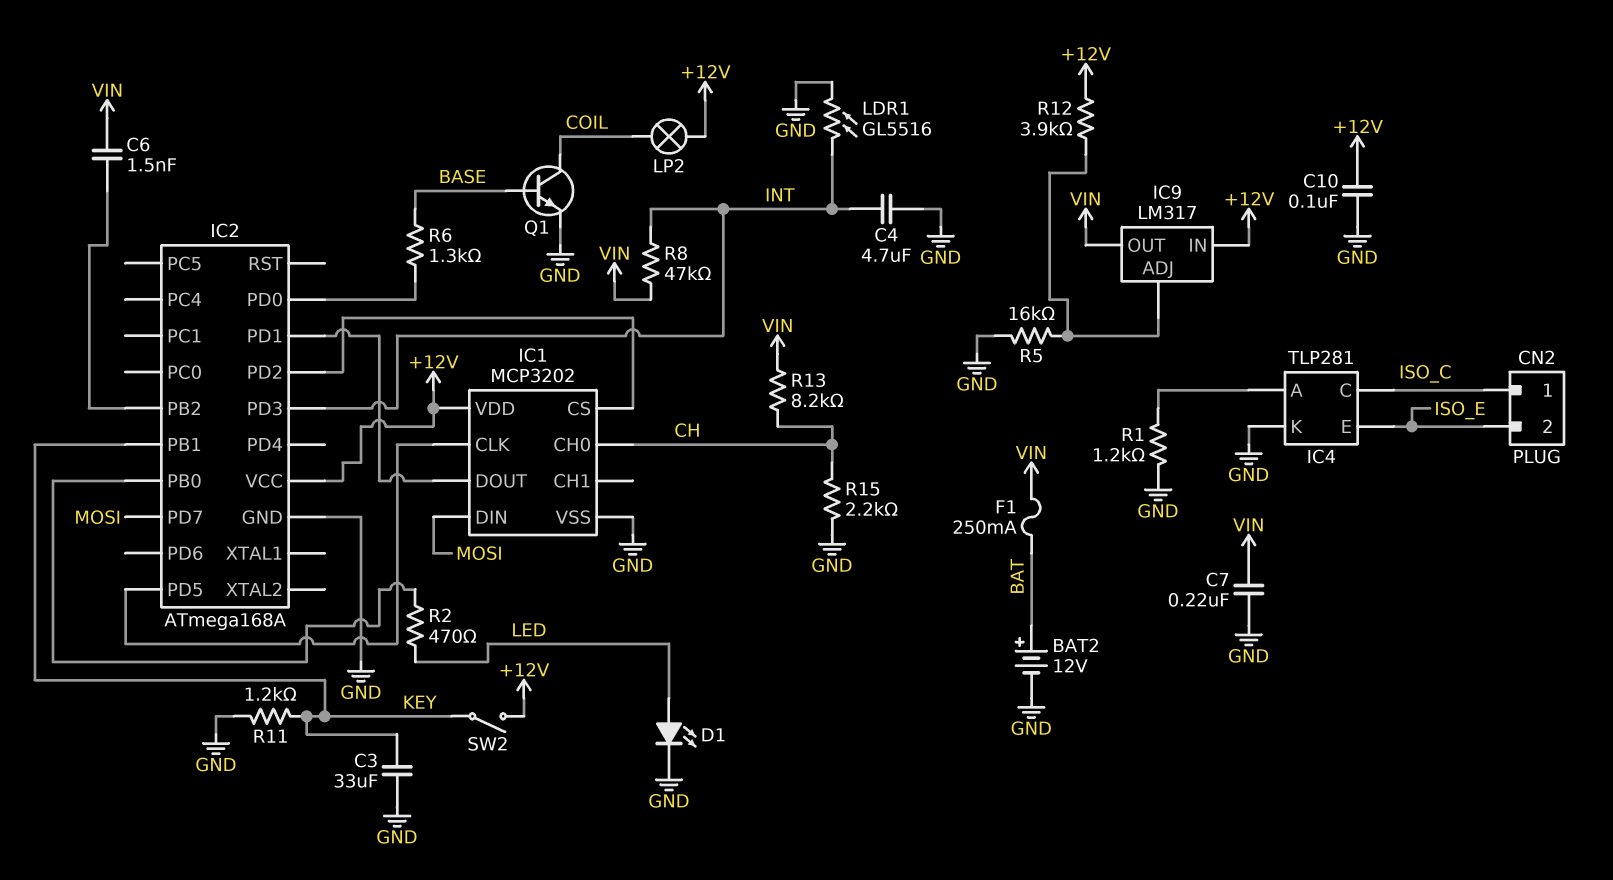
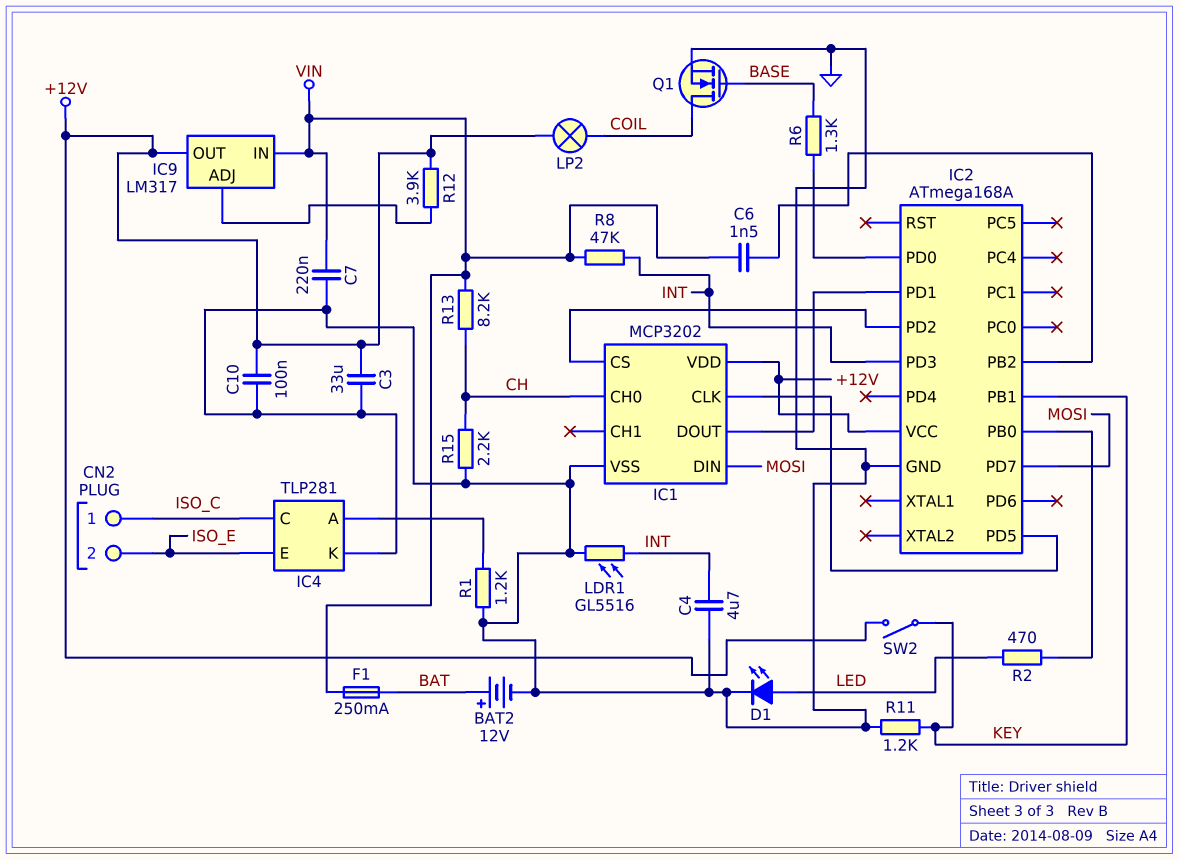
C3: 33uF (GND, KEY) -> 33uF (+12V, GND)
IC9 pin IN: +12V -> VIN
IC9 pin OUT: VIN -> +12V
Q1: NPN (B BASE, C COIL, E GND) -> NMOS (G BASE, D COIL, S GND)
R5: 16k (GND, IC9/ADJ) -> none

